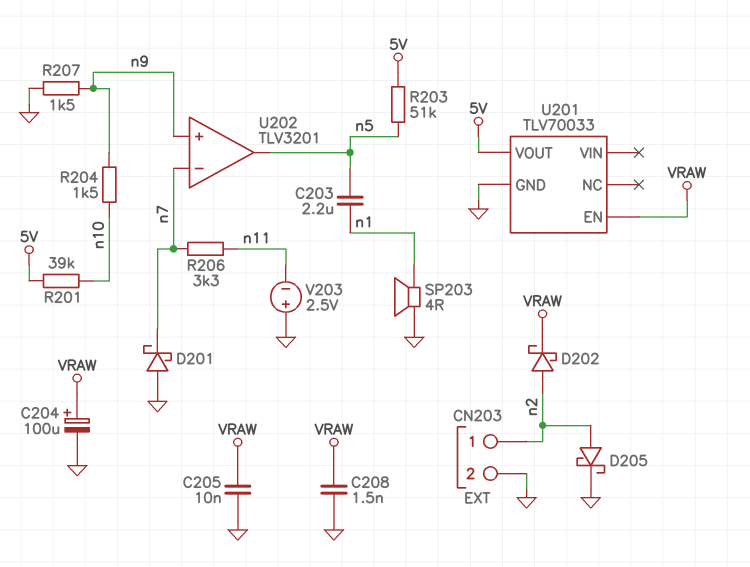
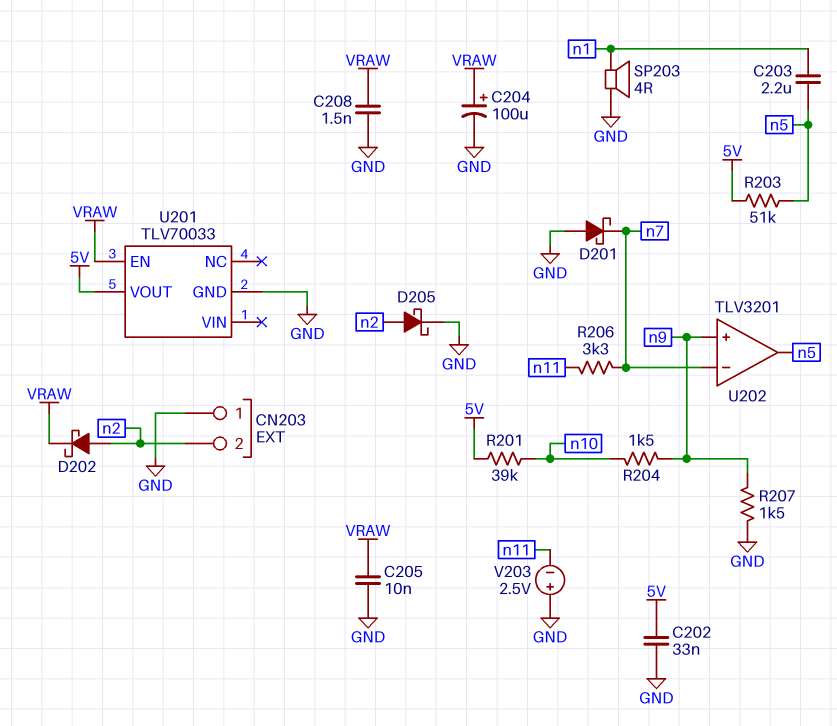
C202: none -> 33nF (5V, GND)
CN203 pin 1: n2 -> GND
CN203 pin 2: GND -> n2

